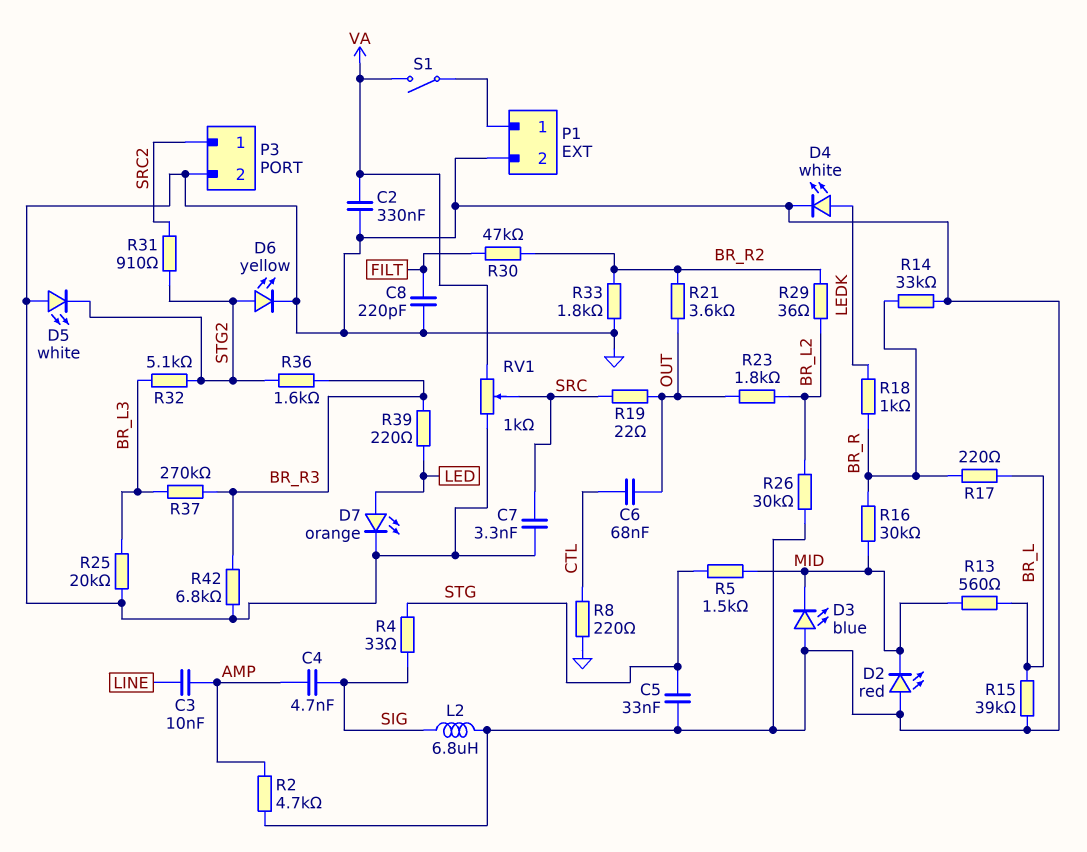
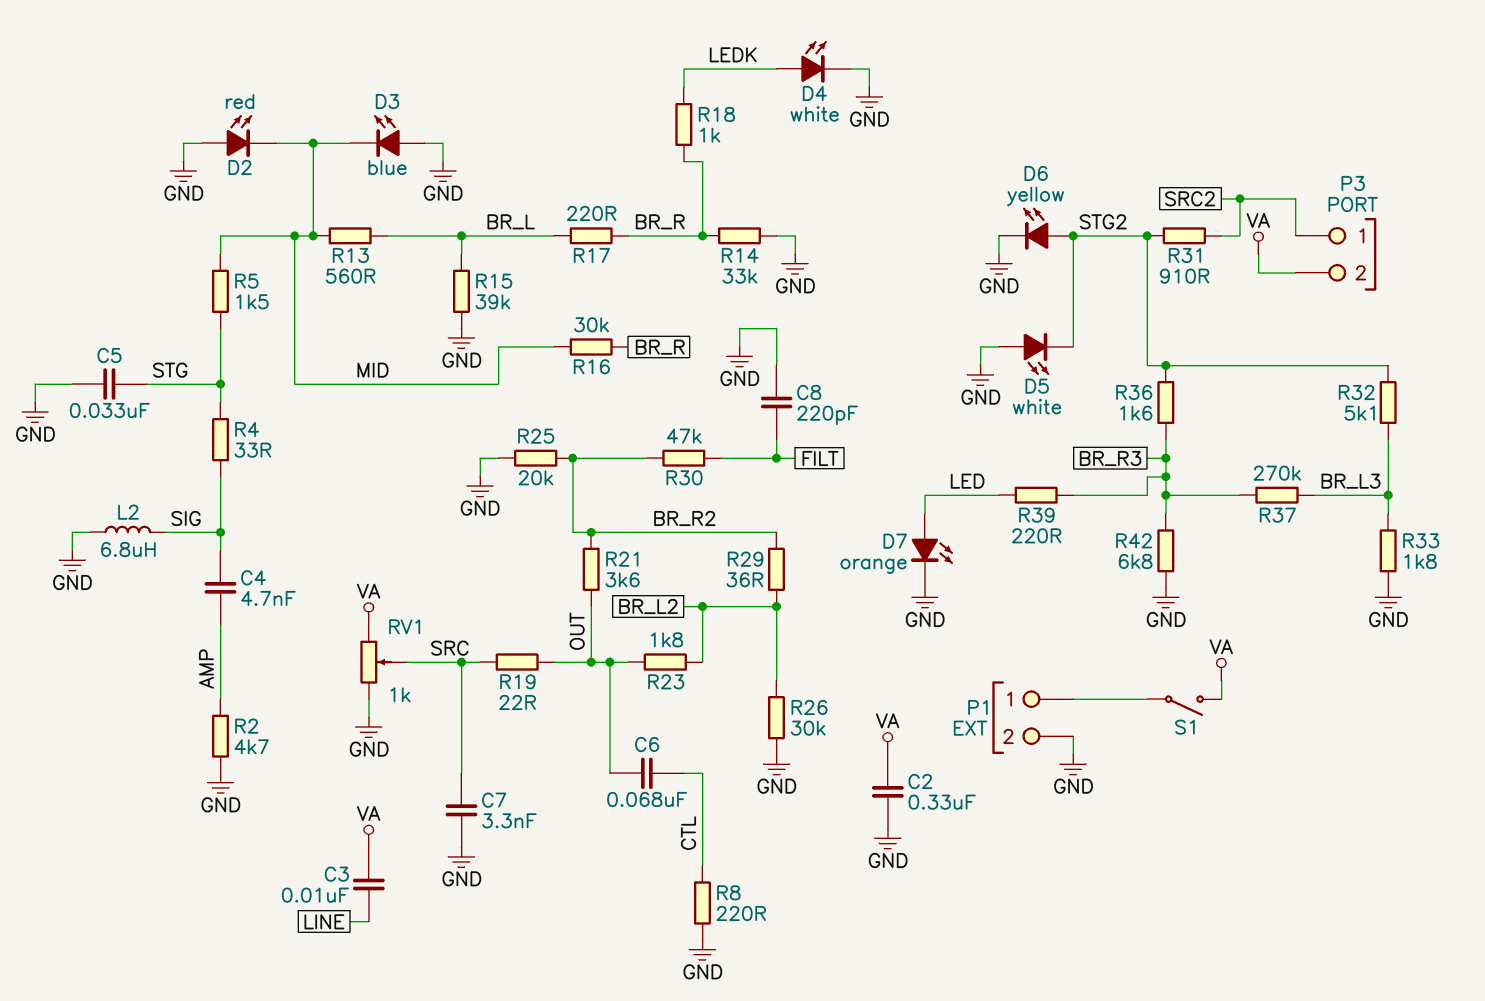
C3: 10nF (AMP, LINE) -> 10nF (LINE, VA)
P3 pin 2: GND -> VA
R25: 20k (BR_L3, GND) -> 20k (BR_R2, GND)
R33: 1.8k (BR_R2, GND) -> 1.8k (BR_L3, GND)

